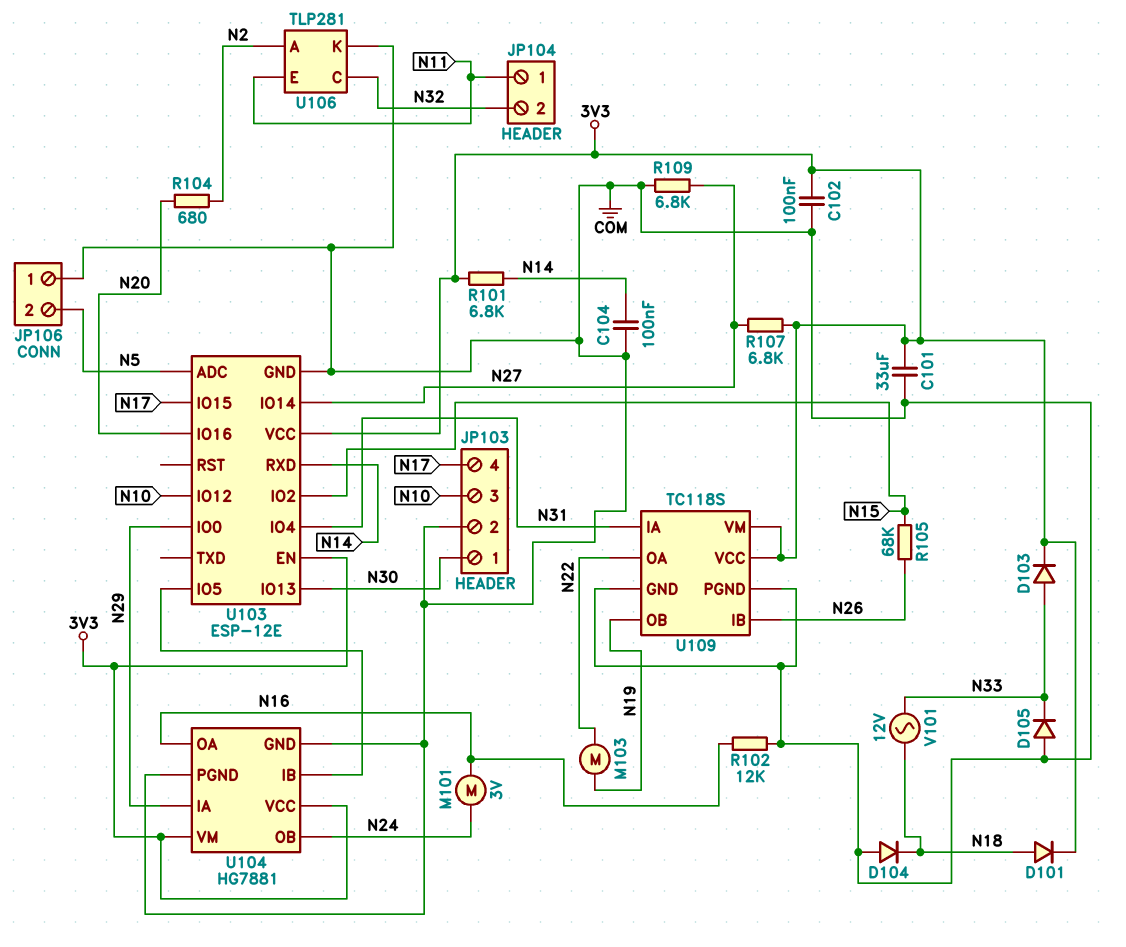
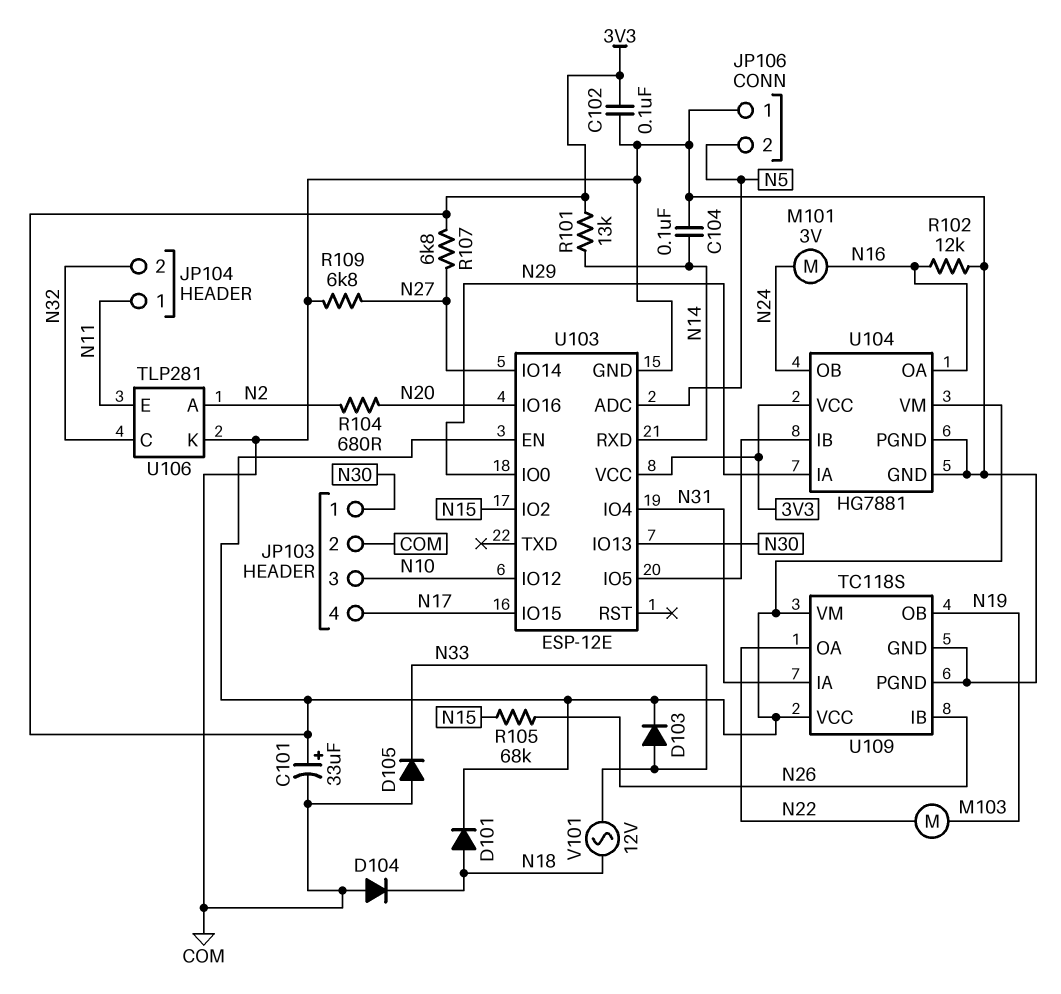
C101: 33uF (3V3, COM) -> 33uF (plus 3V3, minus COM)
R101: 6.8k (3V3, N14) -> 13k (3V3, N14)

